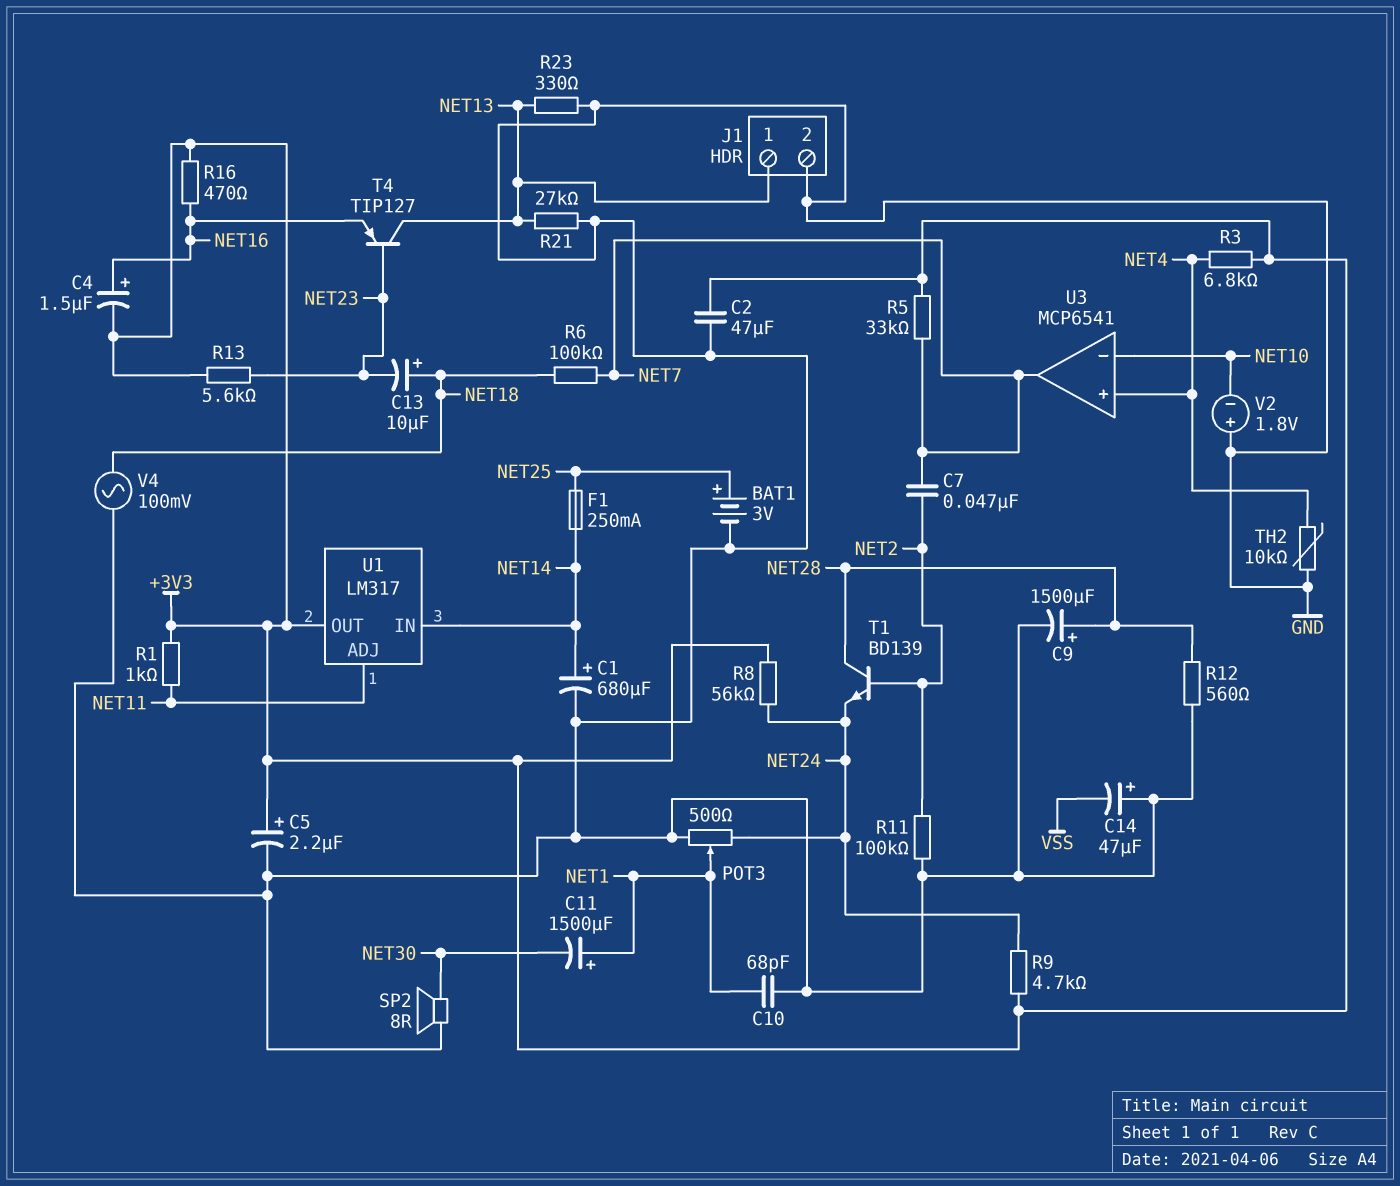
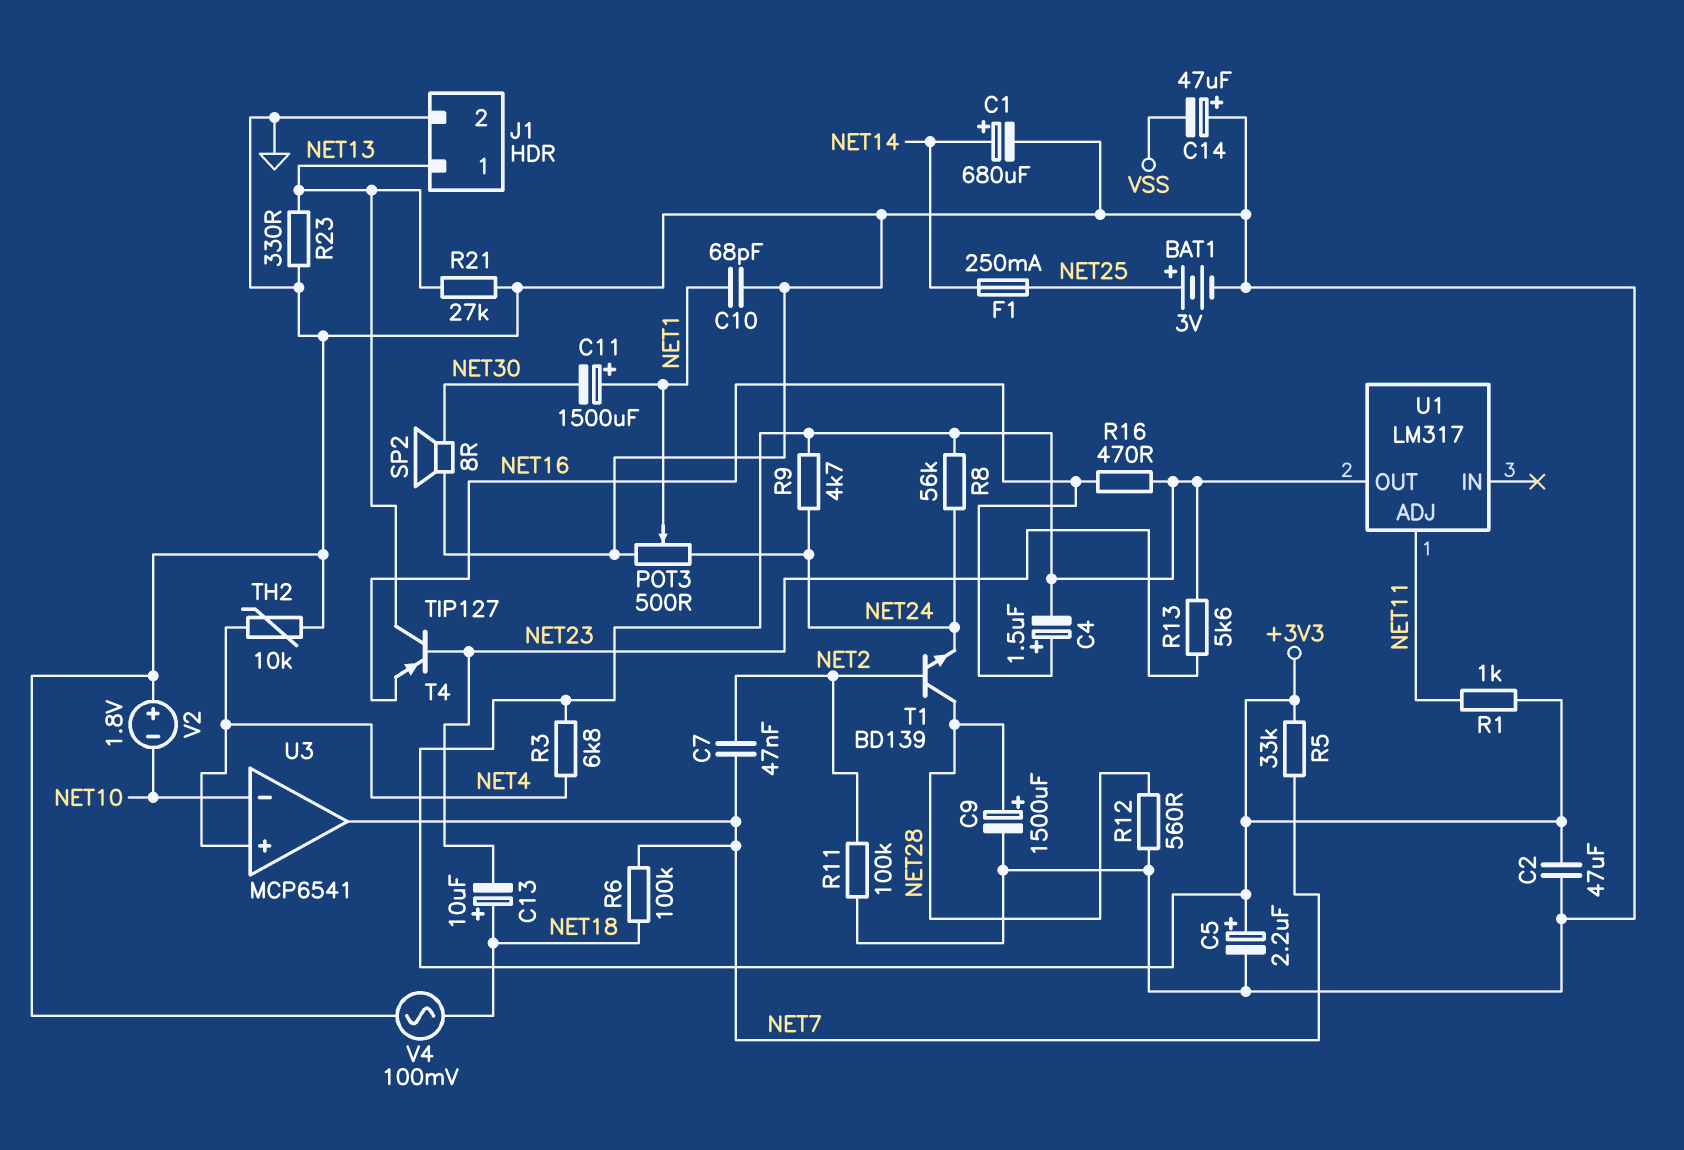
U1 pin IN: NET14 -> none

